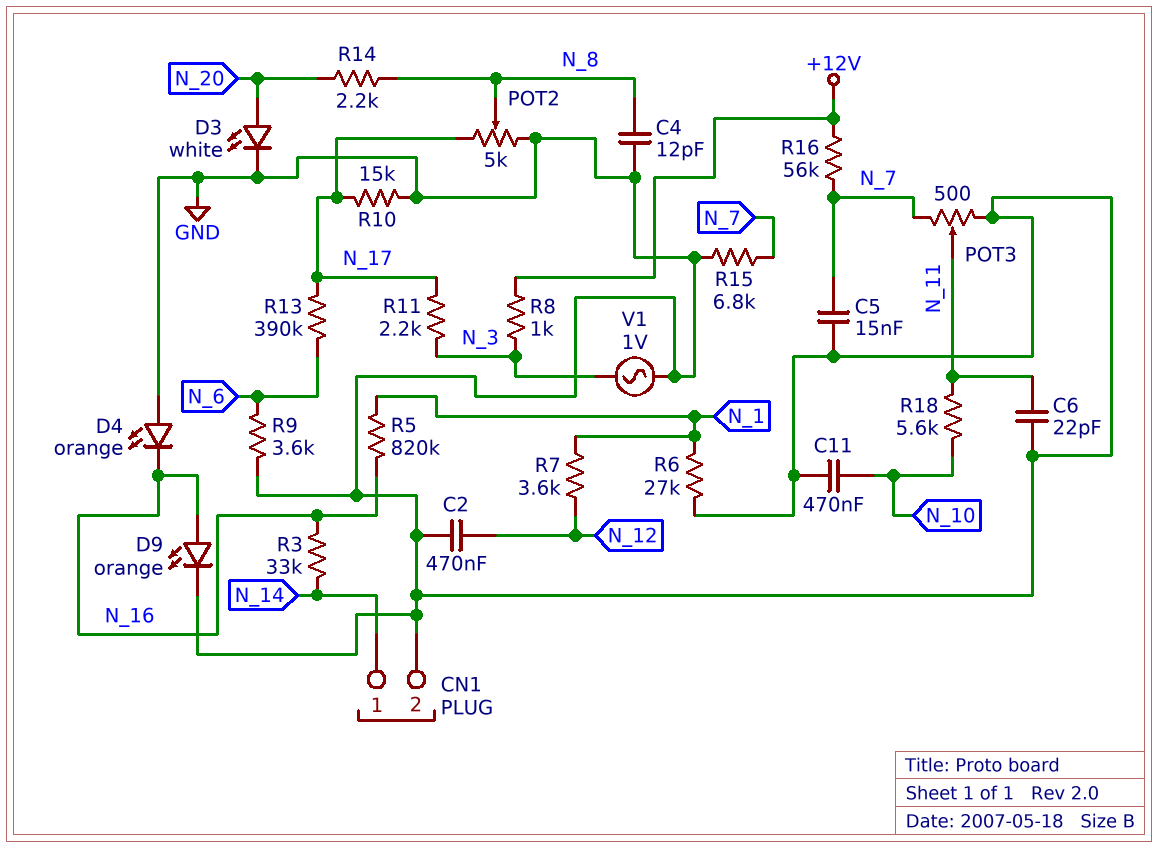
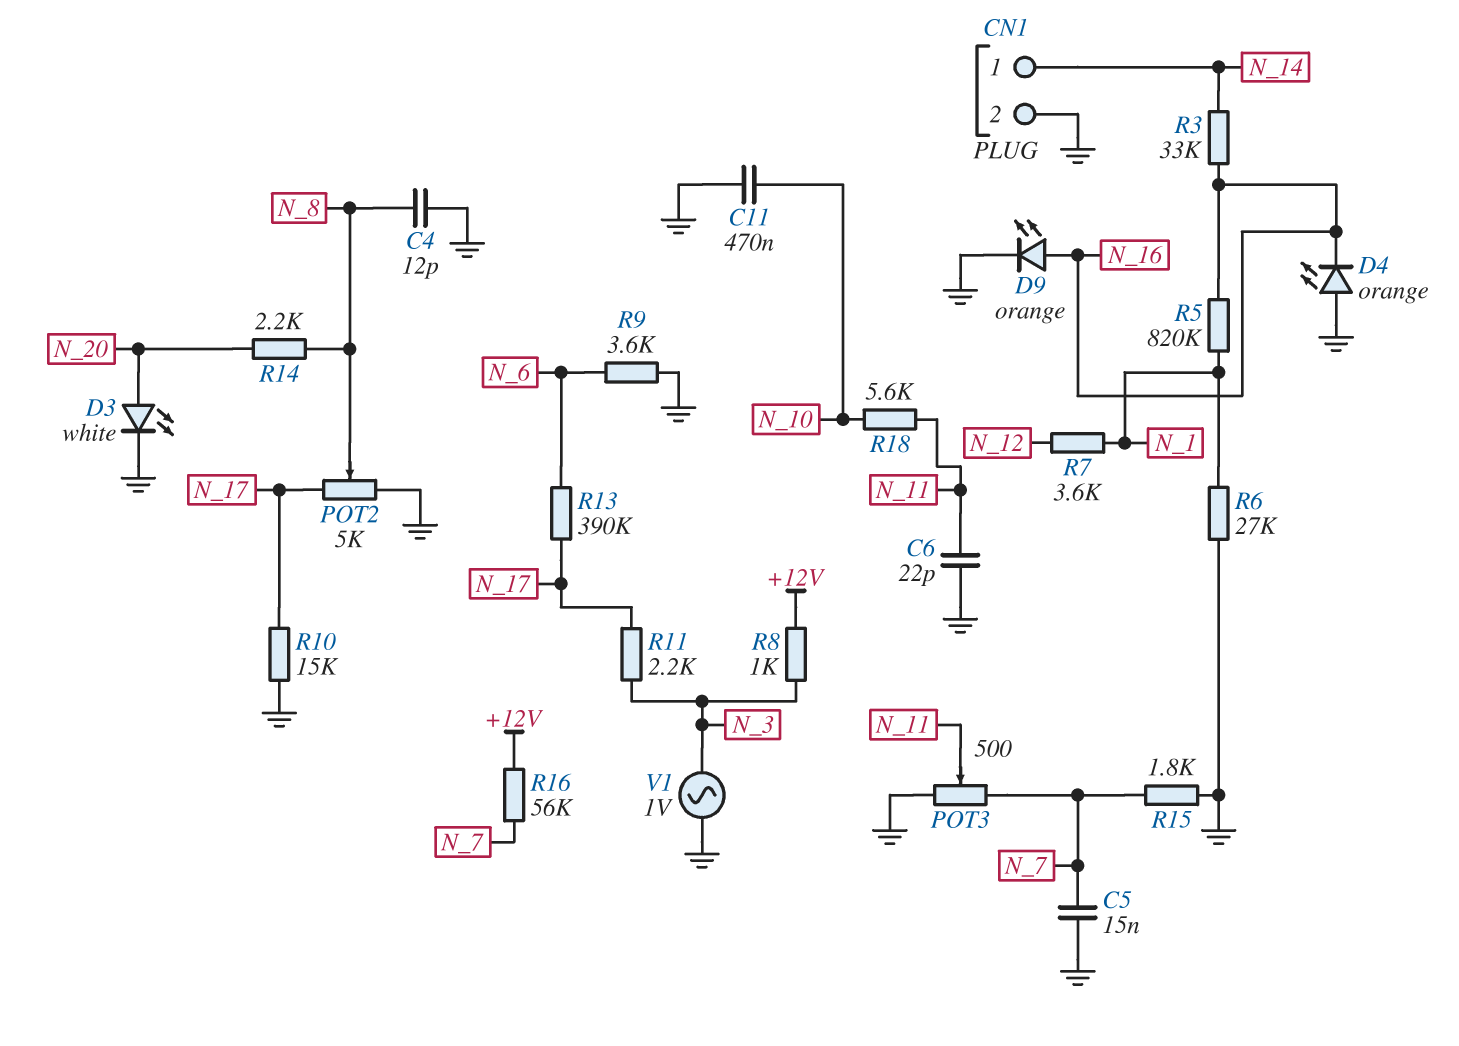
C2: 470nF (GND, N_12) -> none
R15: 6.8k (GND, N_7) -> 1.8k (GND, N_7)

